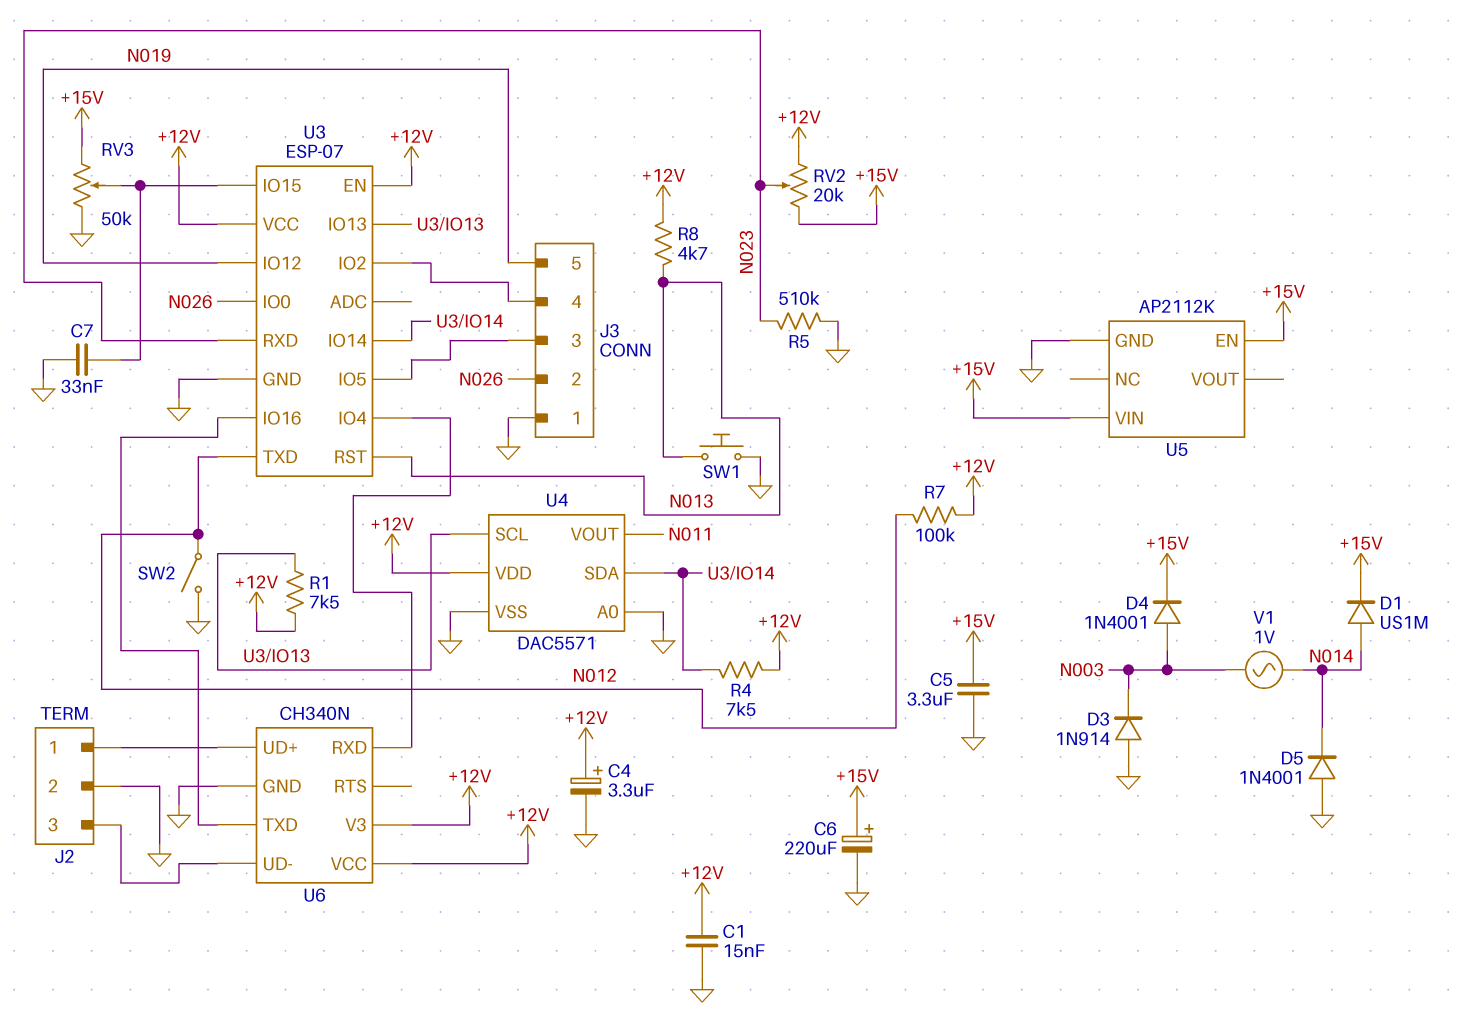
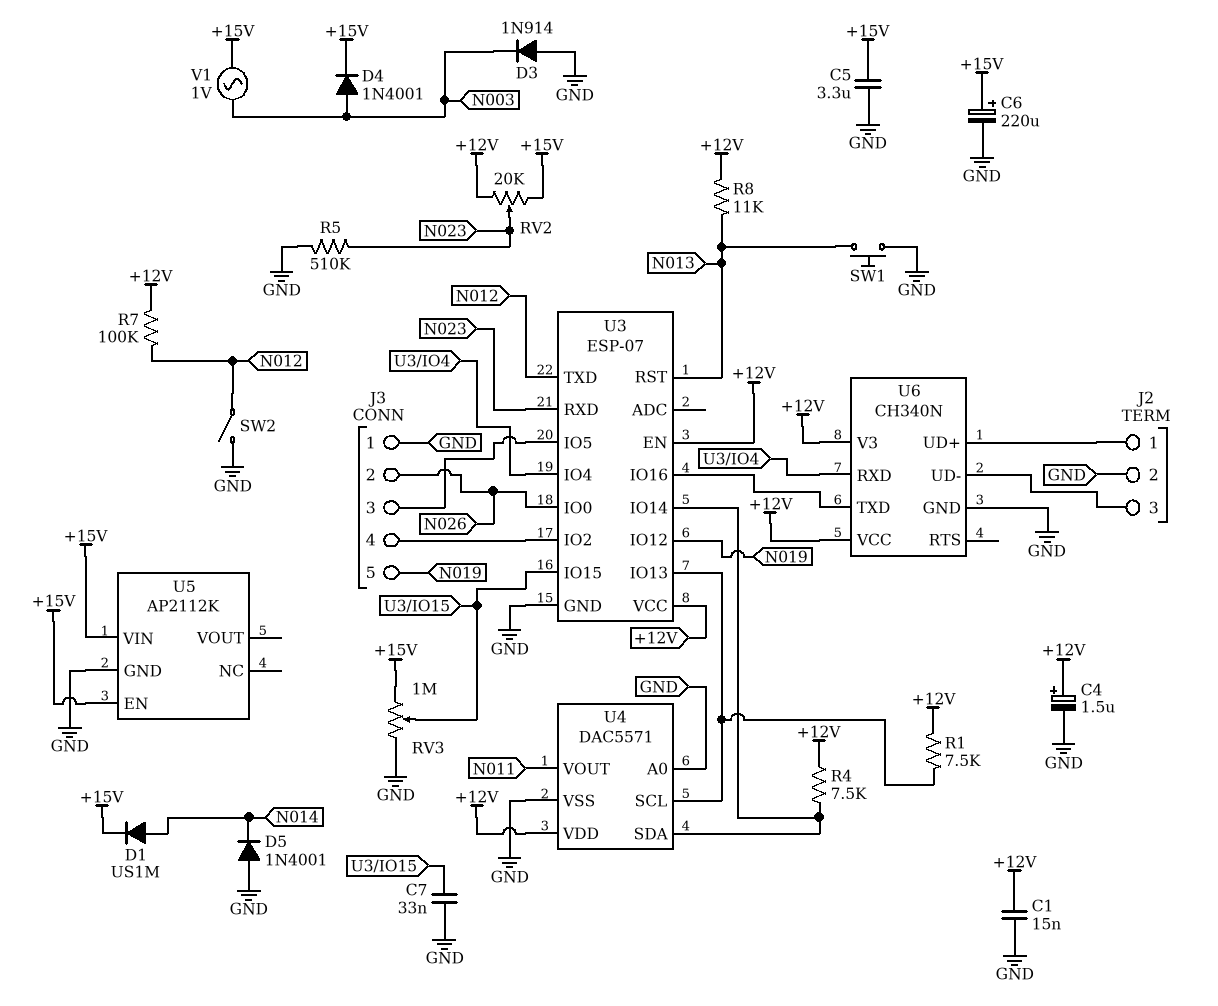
C4: 3.3uF (plus +12V, minus GND) -> 1.5uF (plus +12V, minus GND)
R8: 4.7k (+12V, N013) -> 11k (+12V, N013)
RV3: 50k (+15V, GND, wiper U3/IO15) -> 1M (+15V, GND, wiper U3/IO15)
V1: AC 1V (N003, N014) -> AC 1V (+15V, N003)

